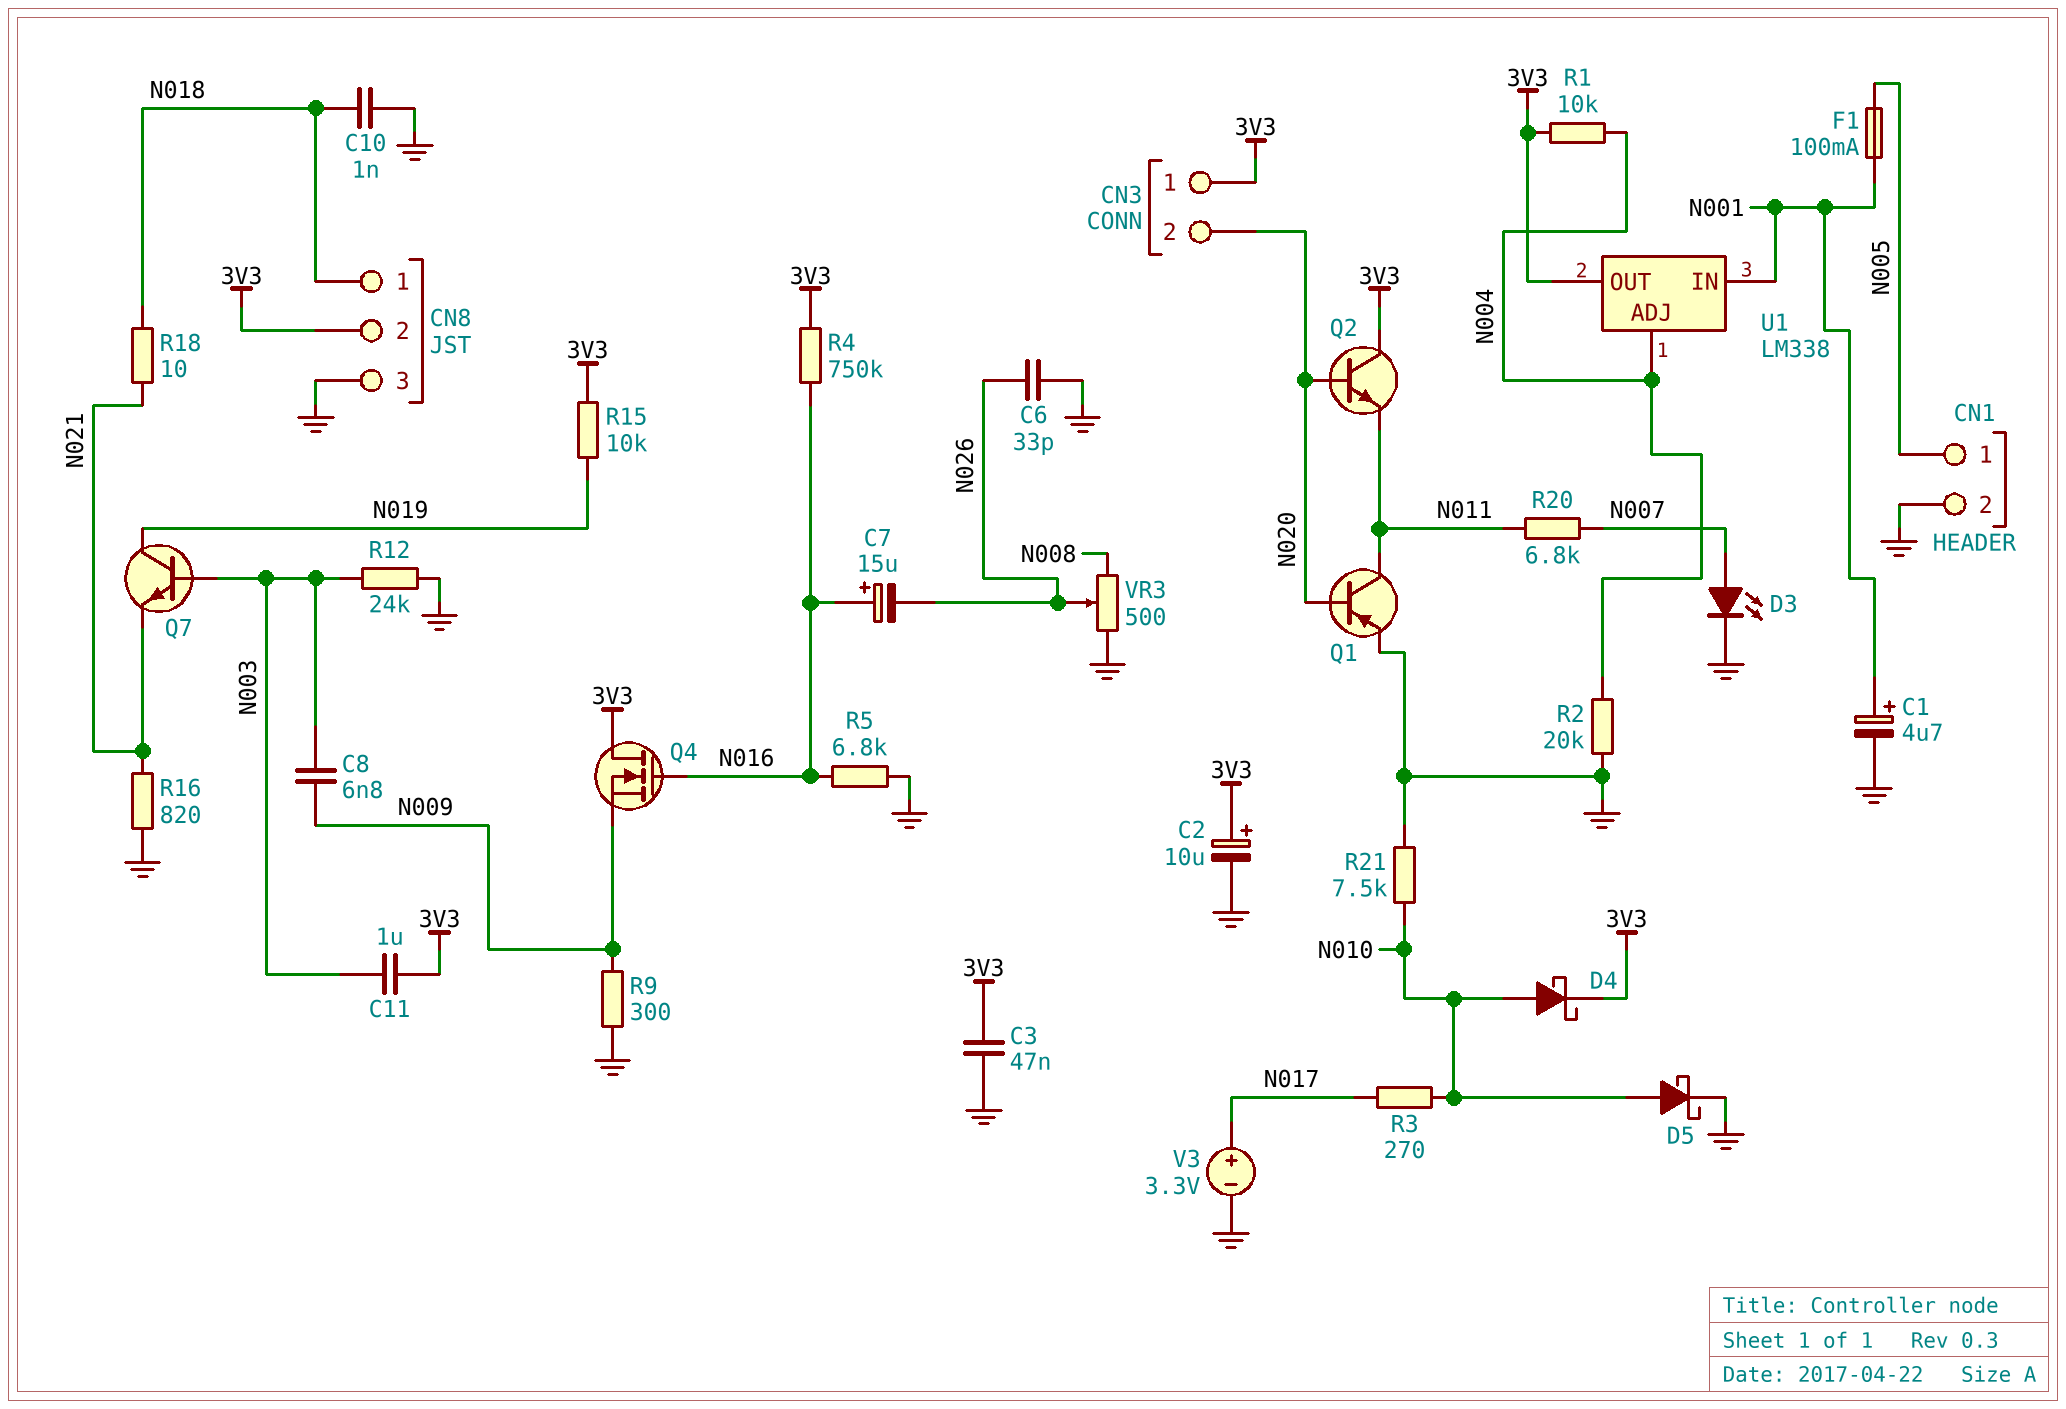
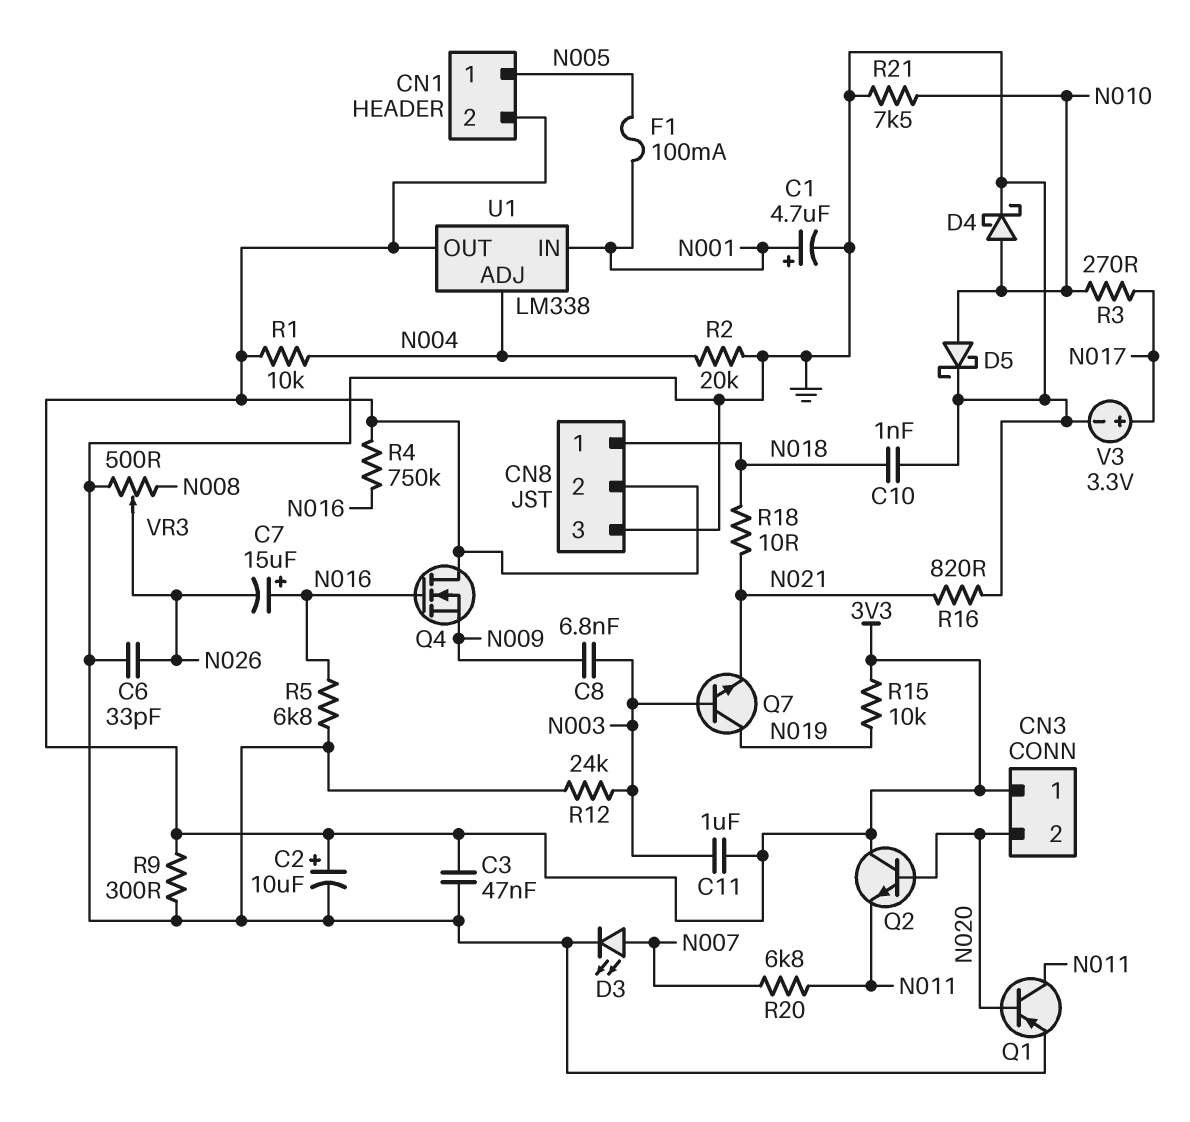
CN1 pin 2: GND -> 3V3
D4: schottky (A N010, K 3V3) -> schottky (A N010, K GND)
R9: 300 (GND, N009) -> 300 (3V3, GND)

